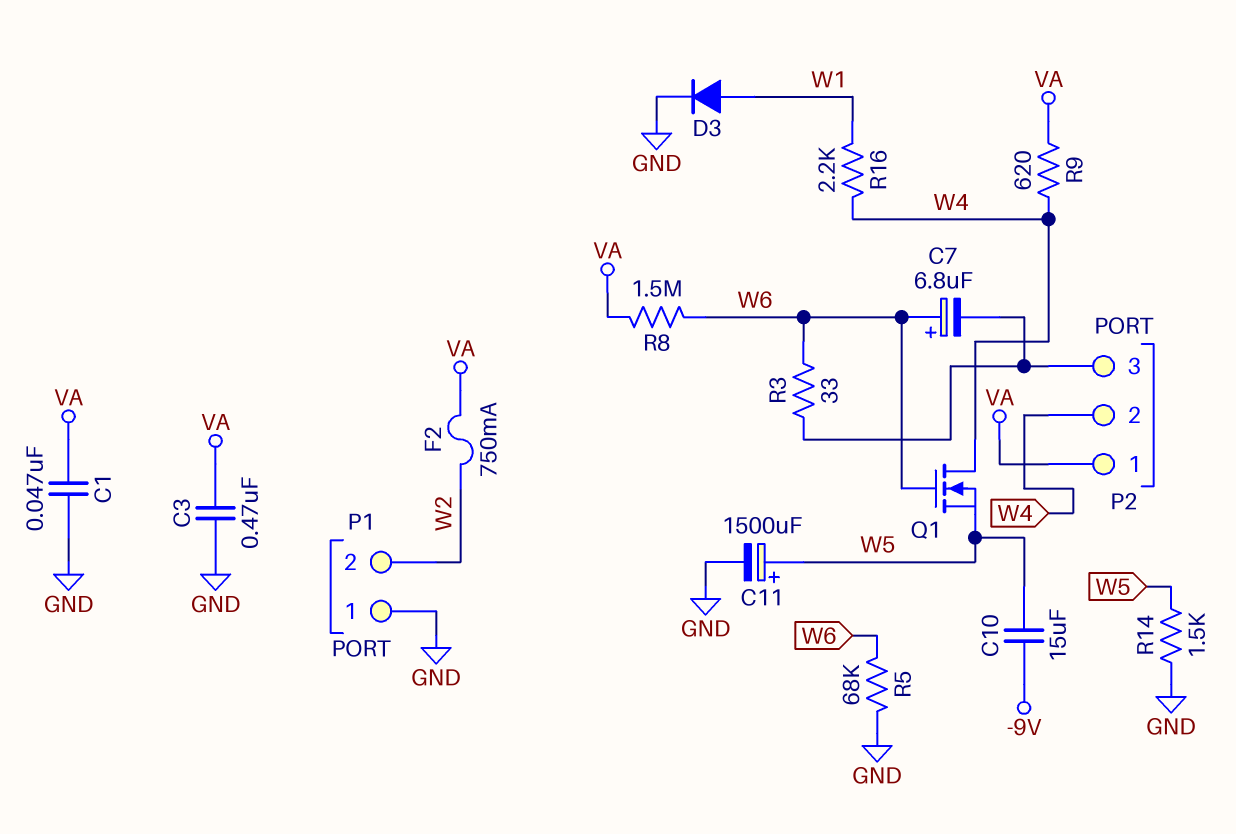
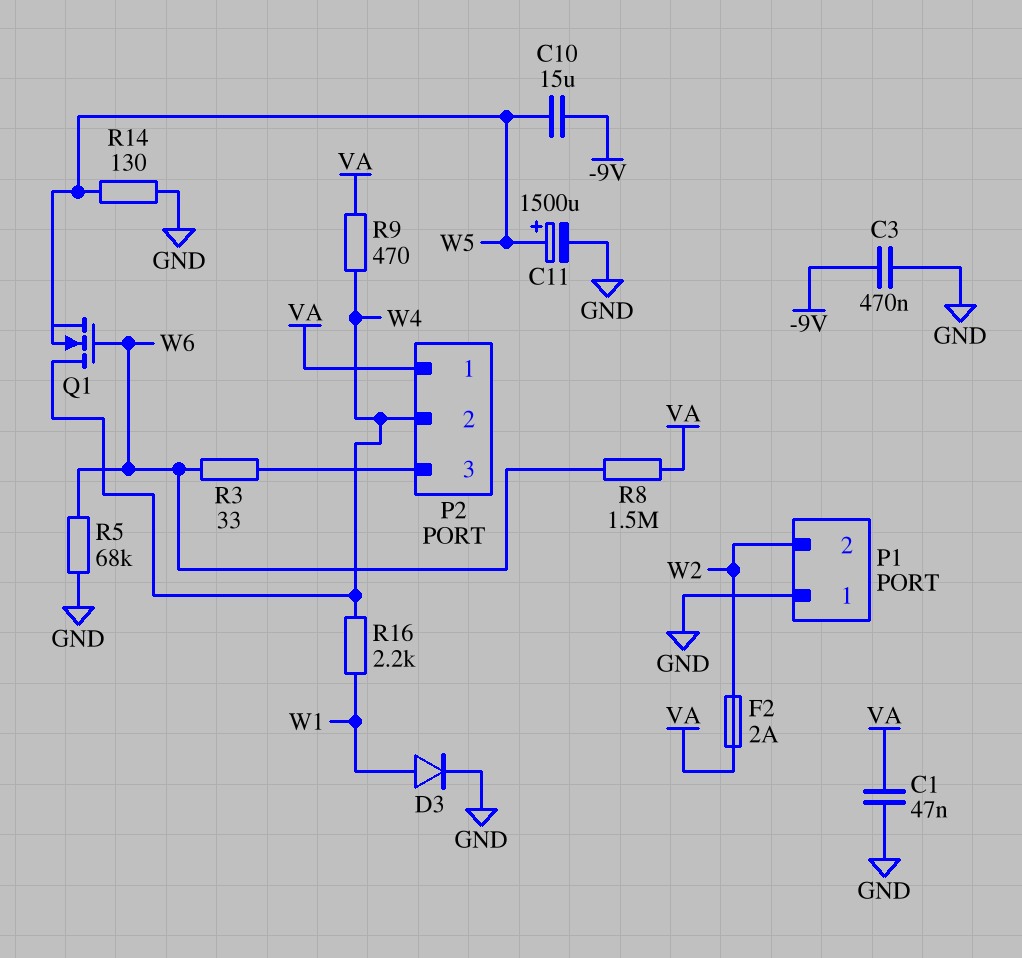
C3: 470nF (GND, VA) -> 470nF (-9V, GND)
C7: 6.8uF (plus W6, minus P2/3) -> none
F2: 750mA (VA, W2) -> 2A (VA, W2)
R9: 620 (VA, W4) -> 470 (VA, W4)
R14: 1.5k (GND, W5) -> 130 (GND, W5)

